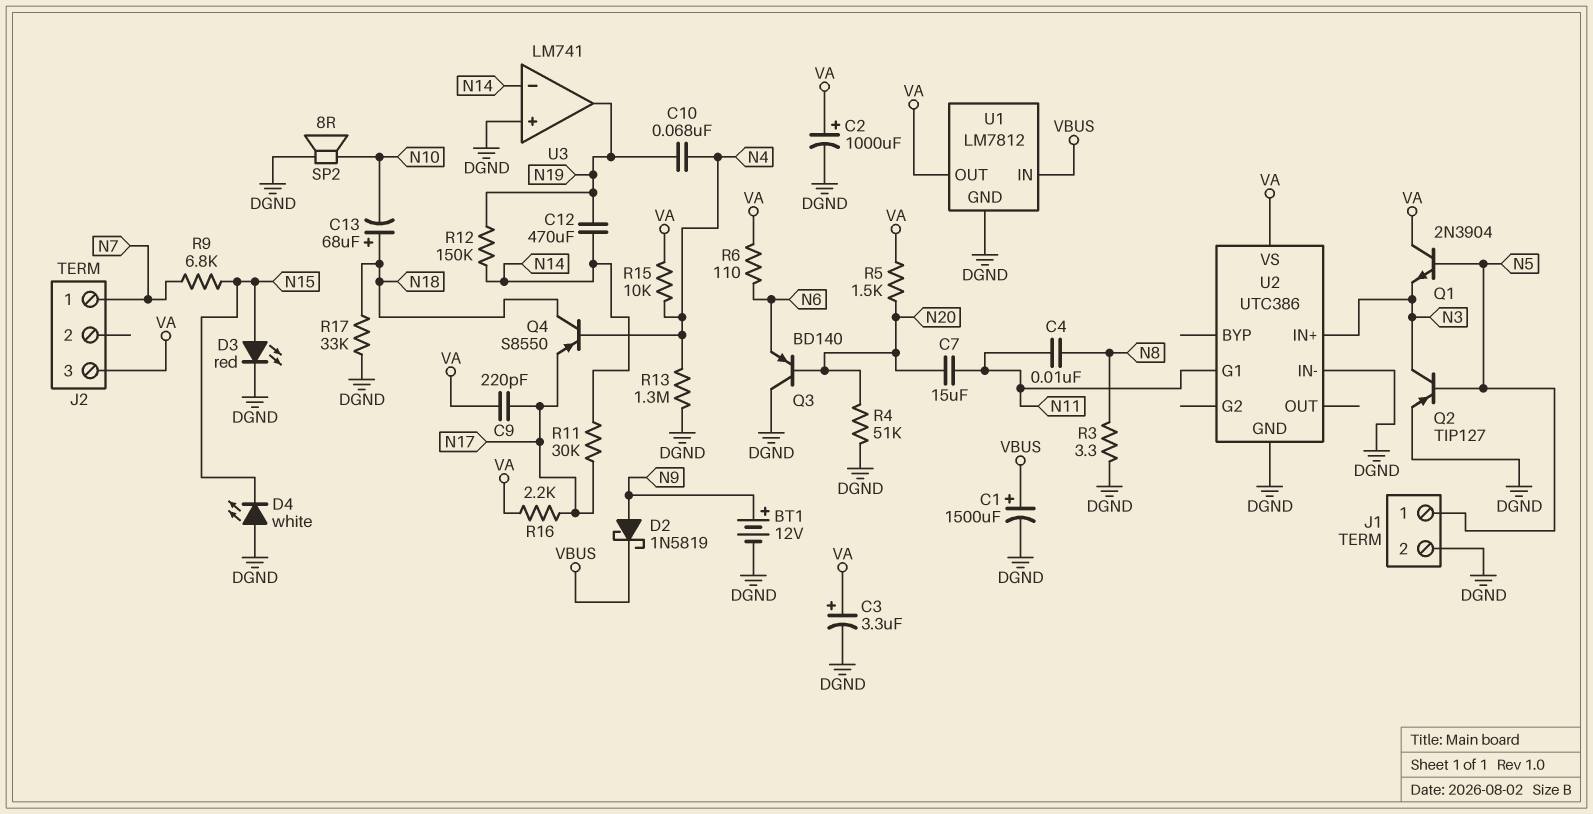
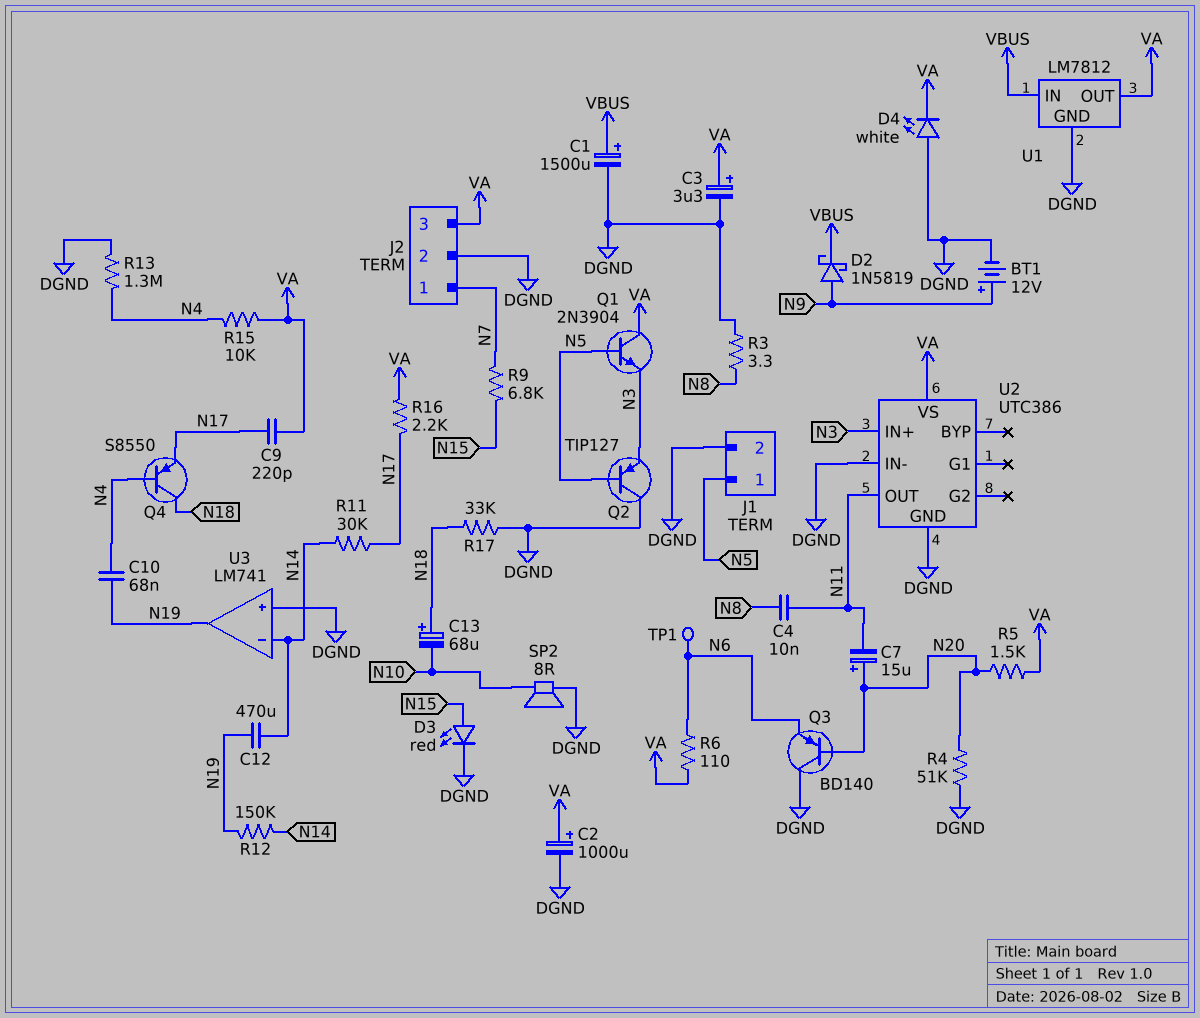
C7: 15uF (N11, N20) -> 15uF (plus N20, minus N11)
D4: LED white (A DGND, K N15) -> LED white (A DGND, K VA)
J2 pin 2: none -> DGND
Q2: PNP TIP127 (B N5, C N3, E DGND) -> PNP TIP127 (B N5, C DGND, E N3)
TP1: none -> test point (N6)
U2 pin G1: N11 -> none
U2 pin OUT: none -> N11

